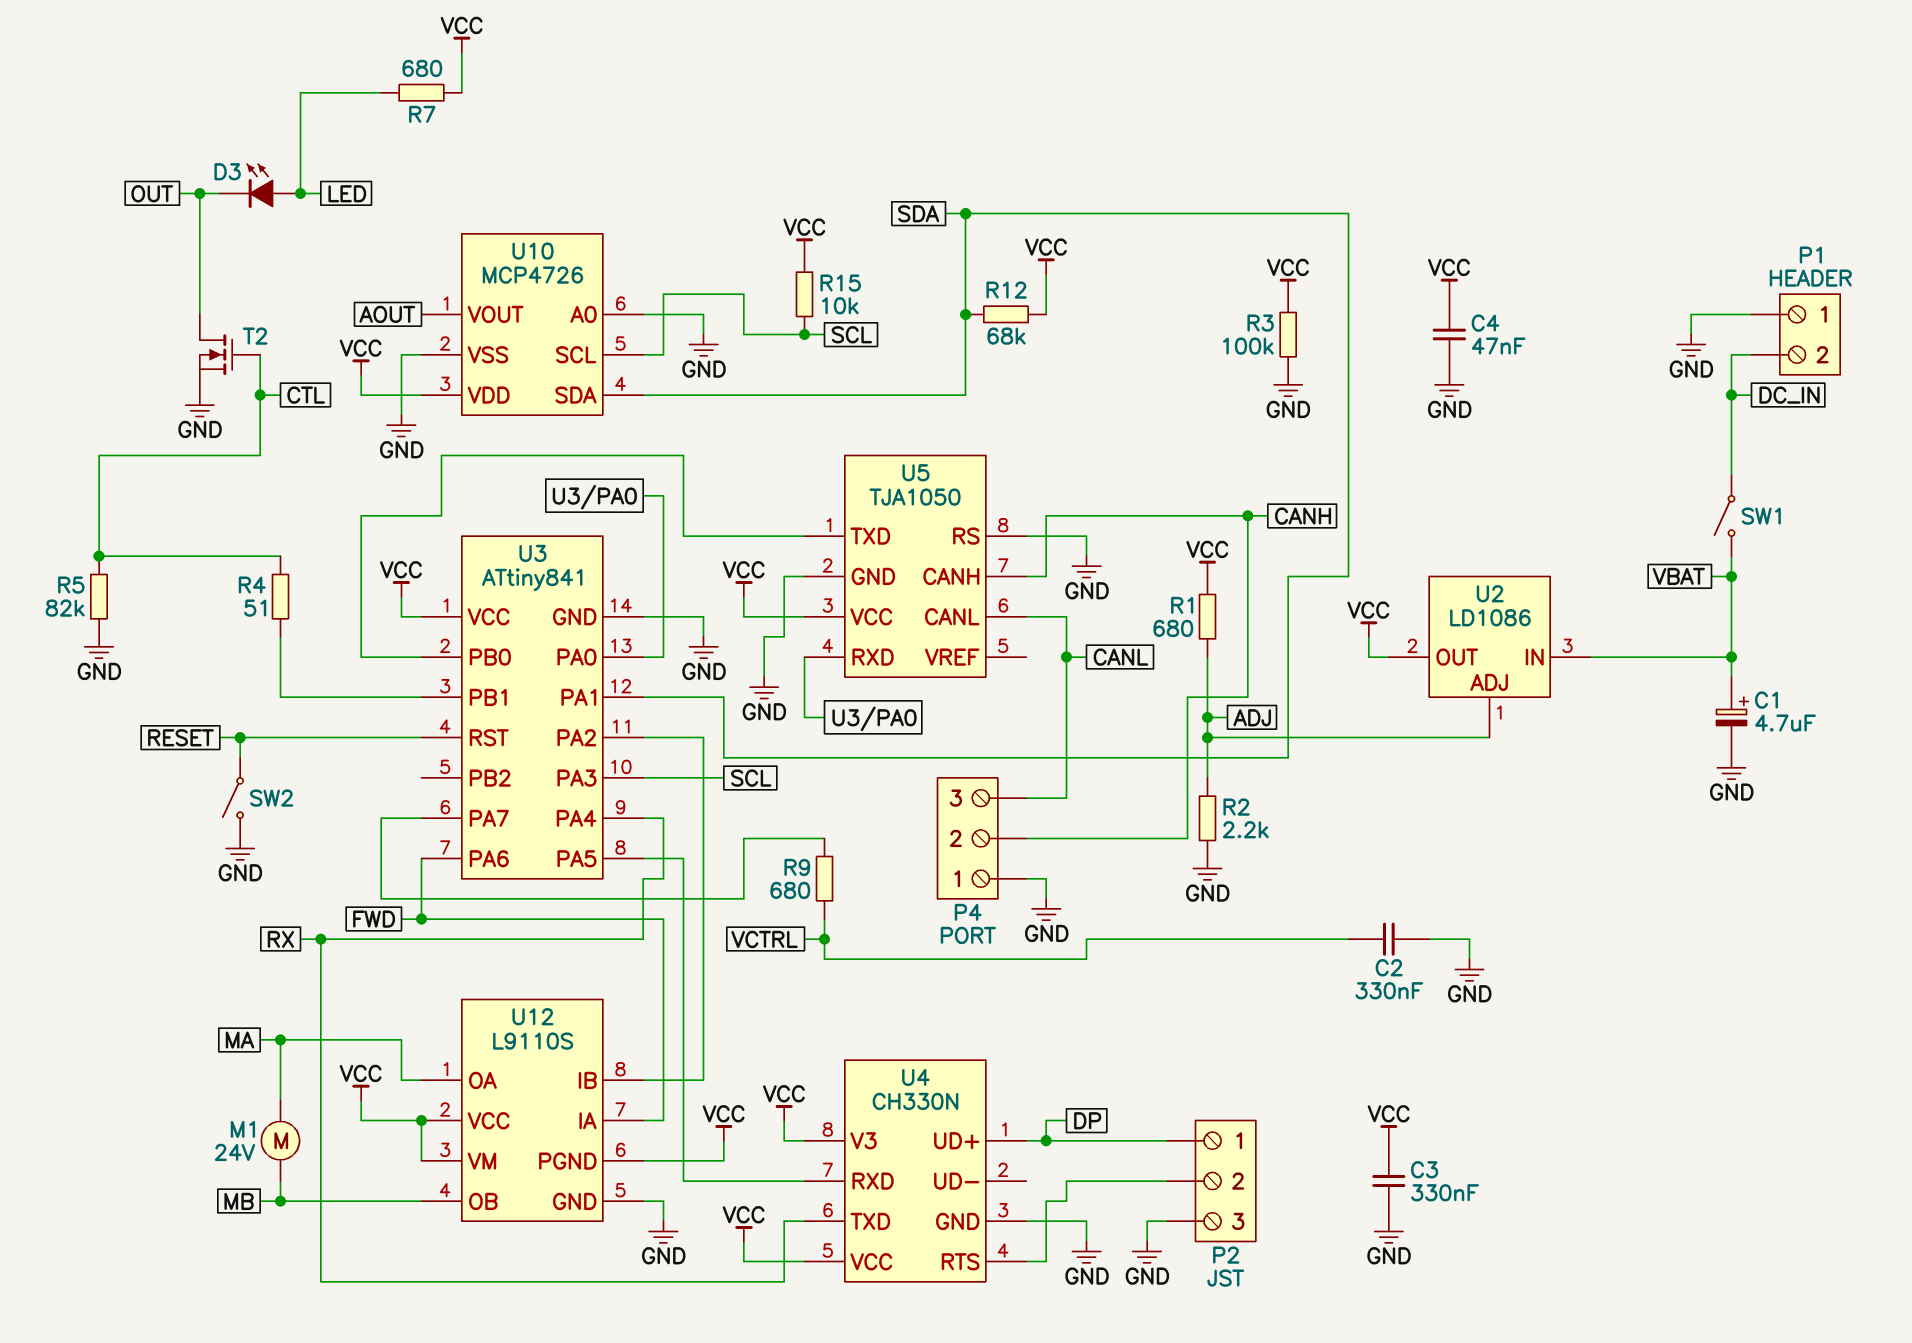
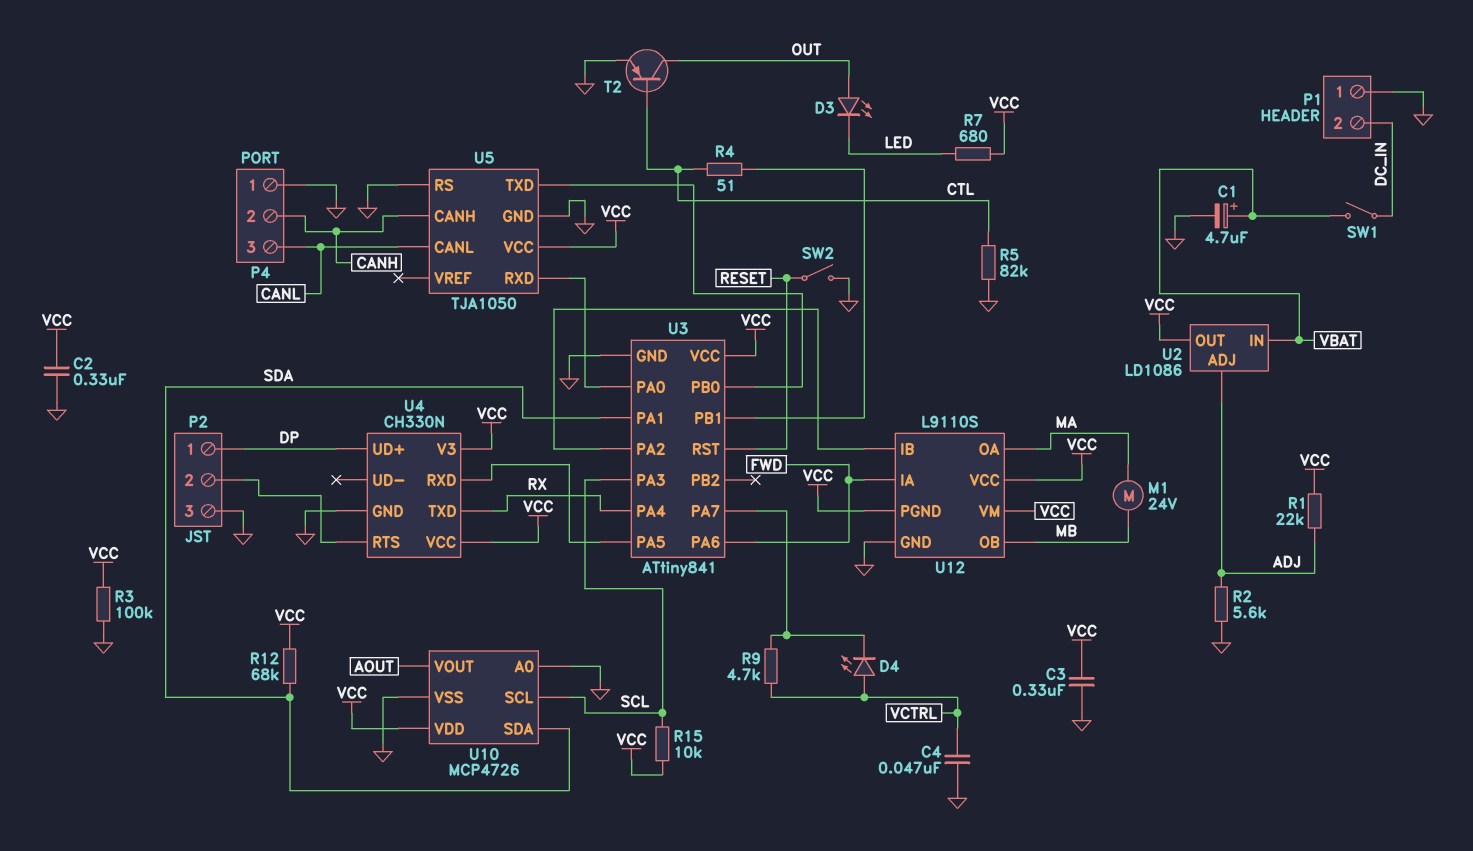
C2: 330nF (GND, VCTRL) -> 330nF (GND, VCC)
C4: 47nF (GND, VCC) -> 47nF (GND, VCTRL)
D3: LED (A LED, K OUT) -> LED (A OUT, K LED)
D4: none -> LED (A VCTRL, K U3/PA7)
R1: 680 (ADJ, VCC) -> 22k (ADJ, VCC)
R2: 2.2k (ADJ, GND) -> 5.6k (ADJ, GND)
R9: 680 (U3/PA7, VCTRL) -> 4.7k (U3/PA7, VCTRL)
T2: NMOS (G CTL, D OUT, S GND) -> PNP (B CTL, C OUT, E GND)

